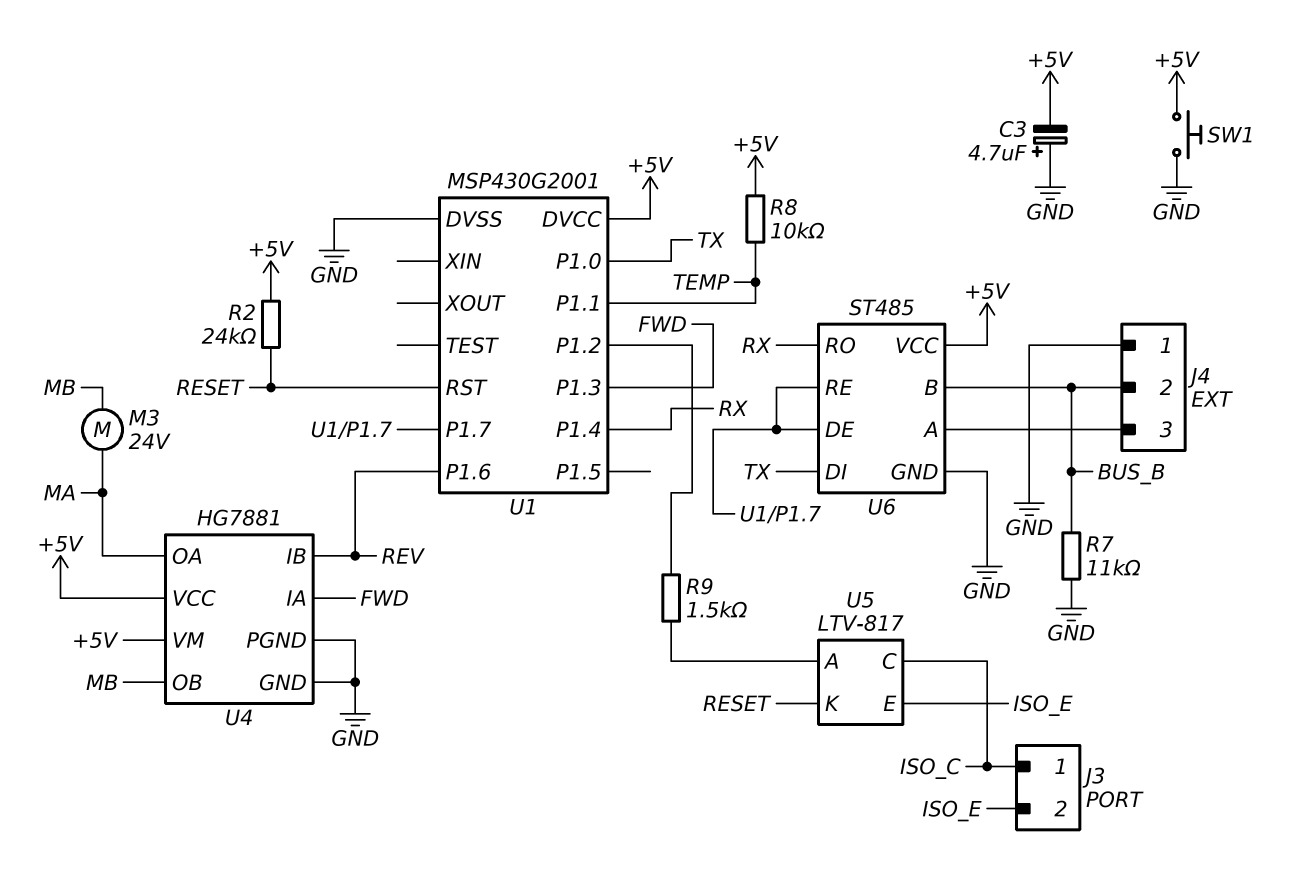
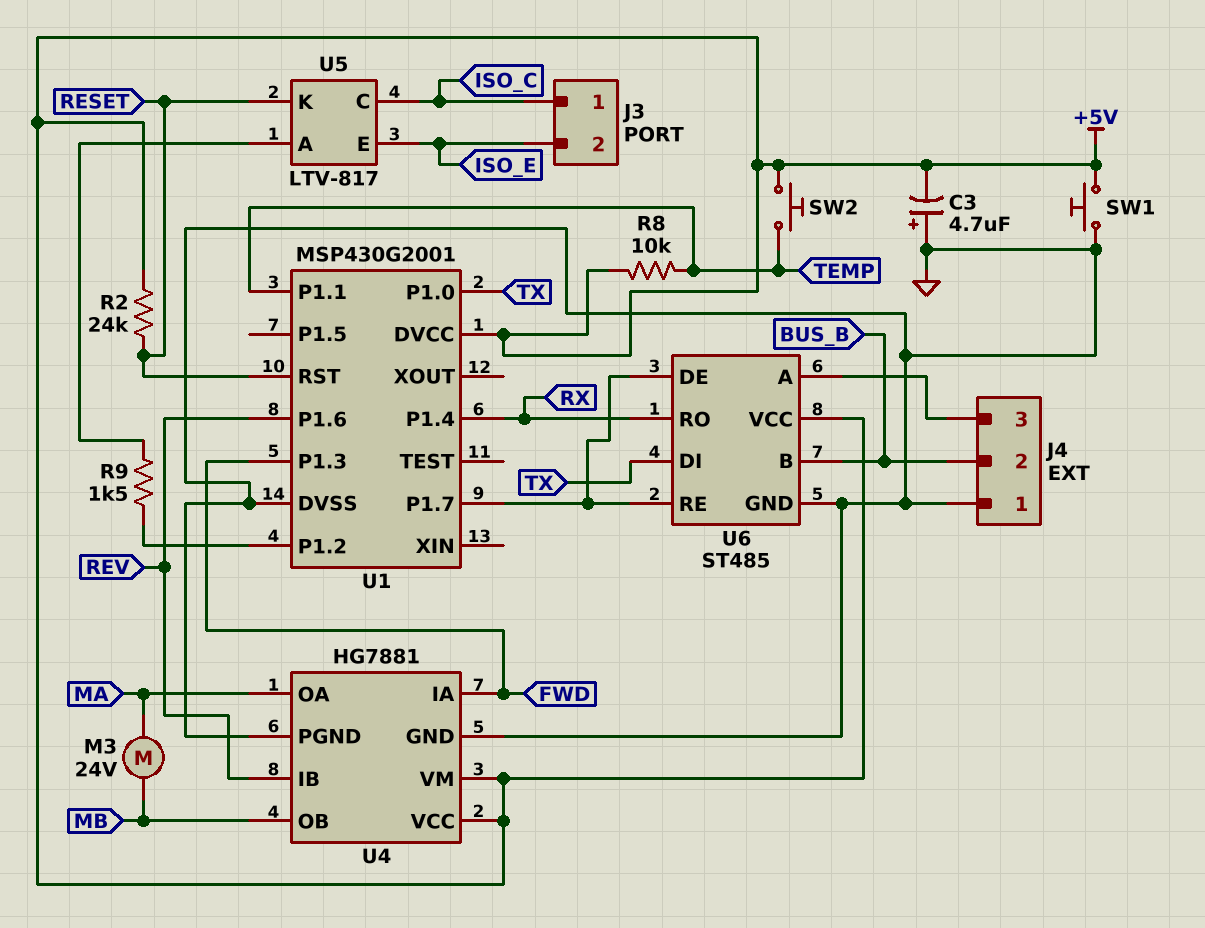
R7: 11k (BUS_B, GND) -> none
SW2: none -> button (+5V, TEMP)

